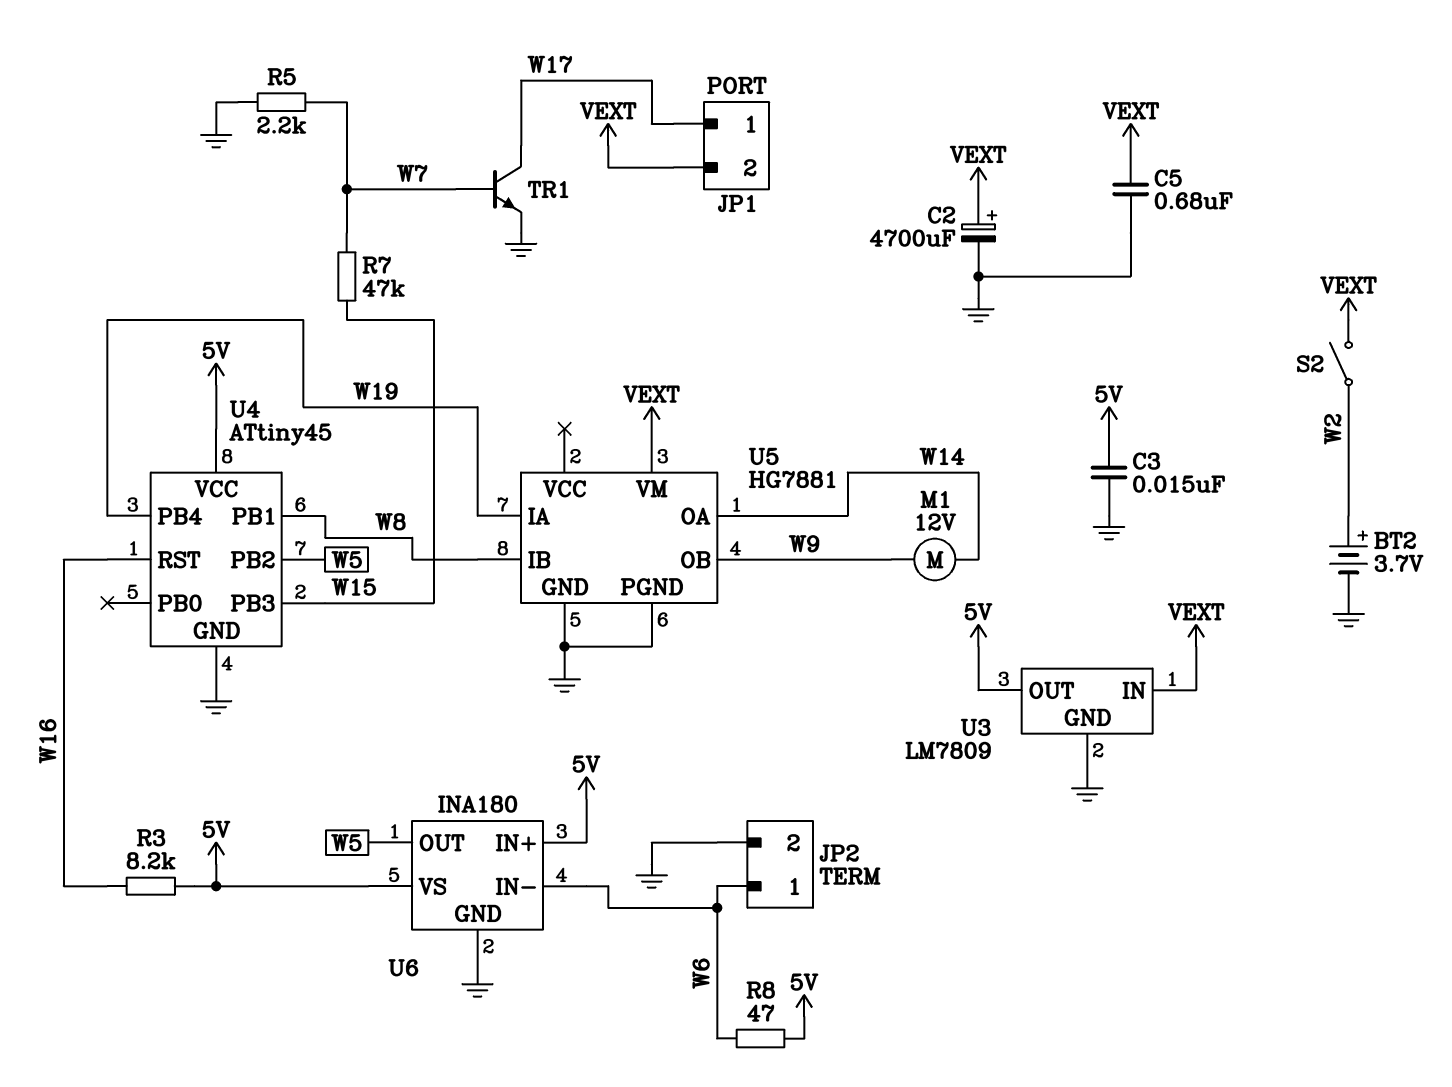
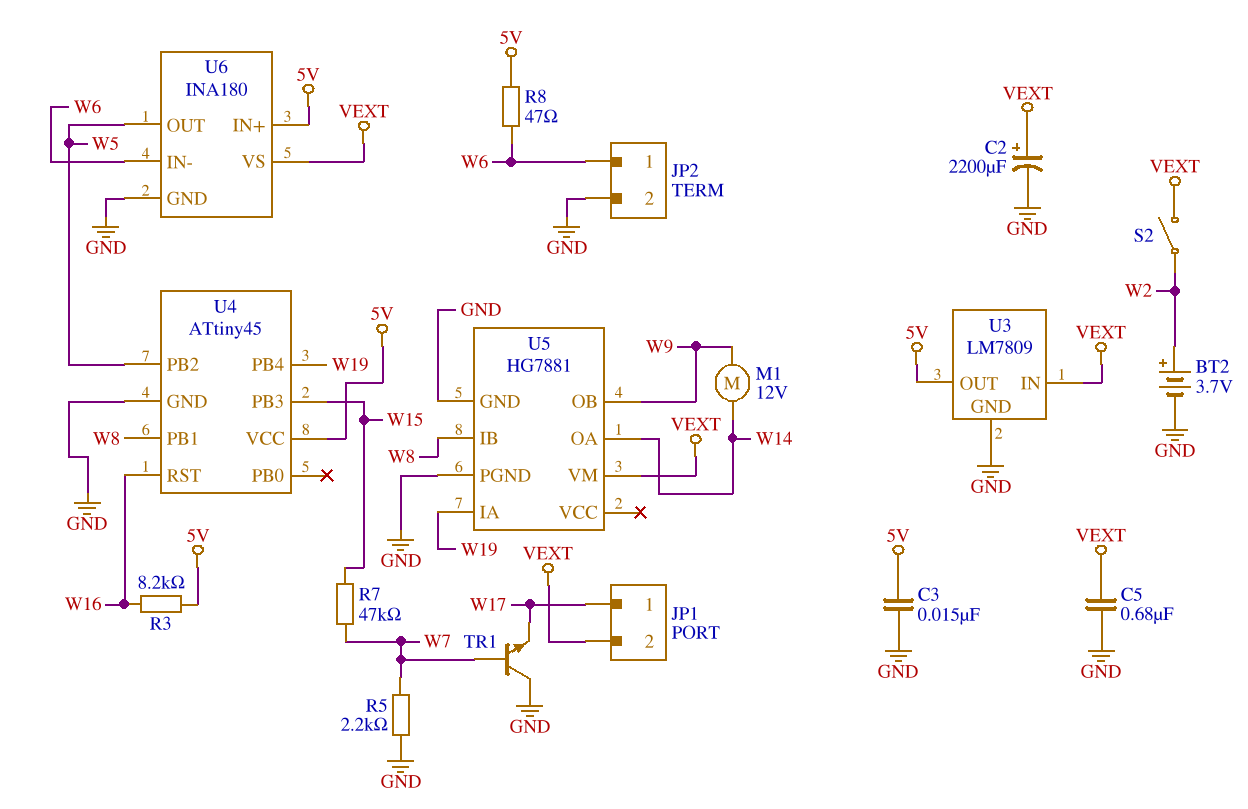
C2: 4700uF (plus VEXT, minus GND) -> 2200uF (plus VEXT, minus GND)
TR1: NPN (B W7, C W17, E GND) -> NPN (B W7, C GND, E W17)
U6 pin VS: 5V -> VEXT

